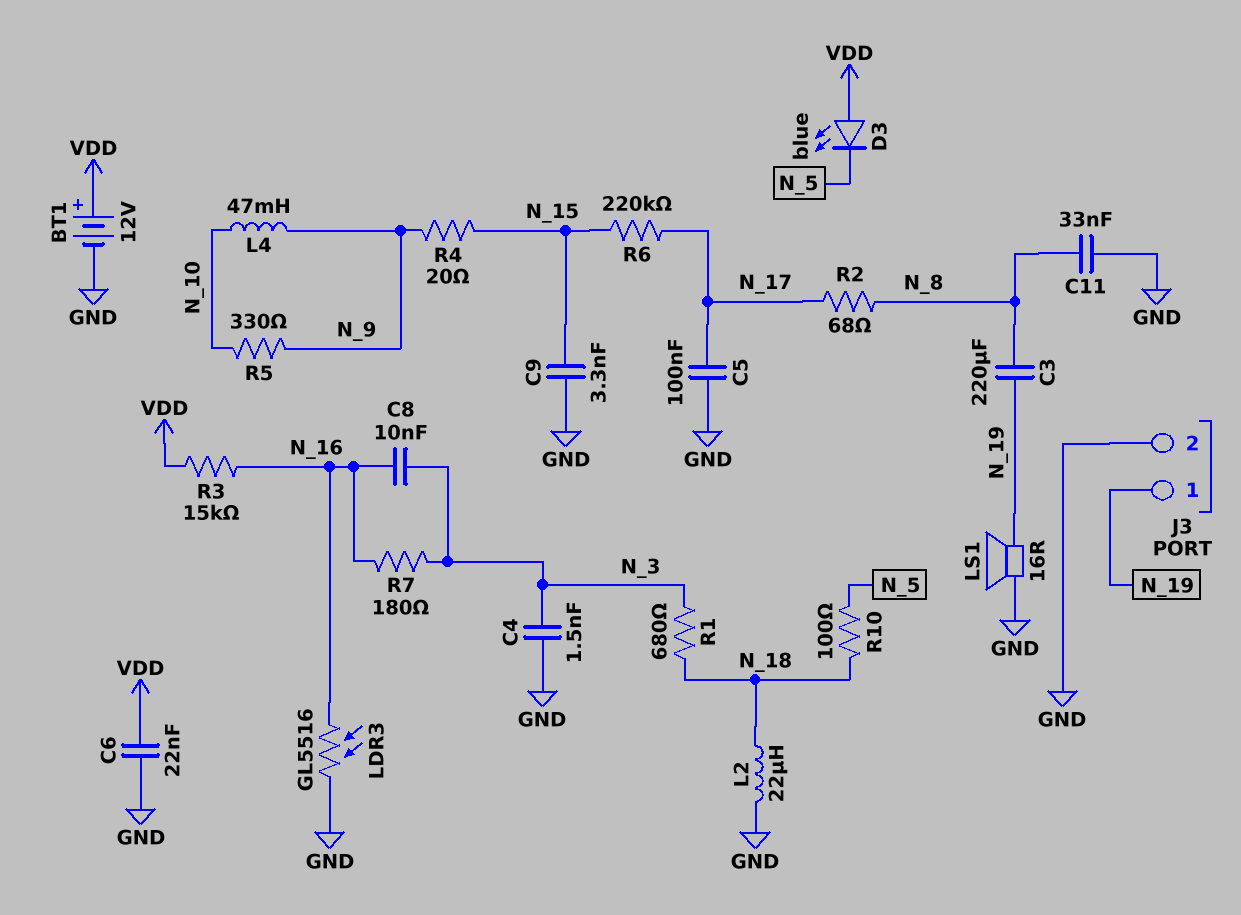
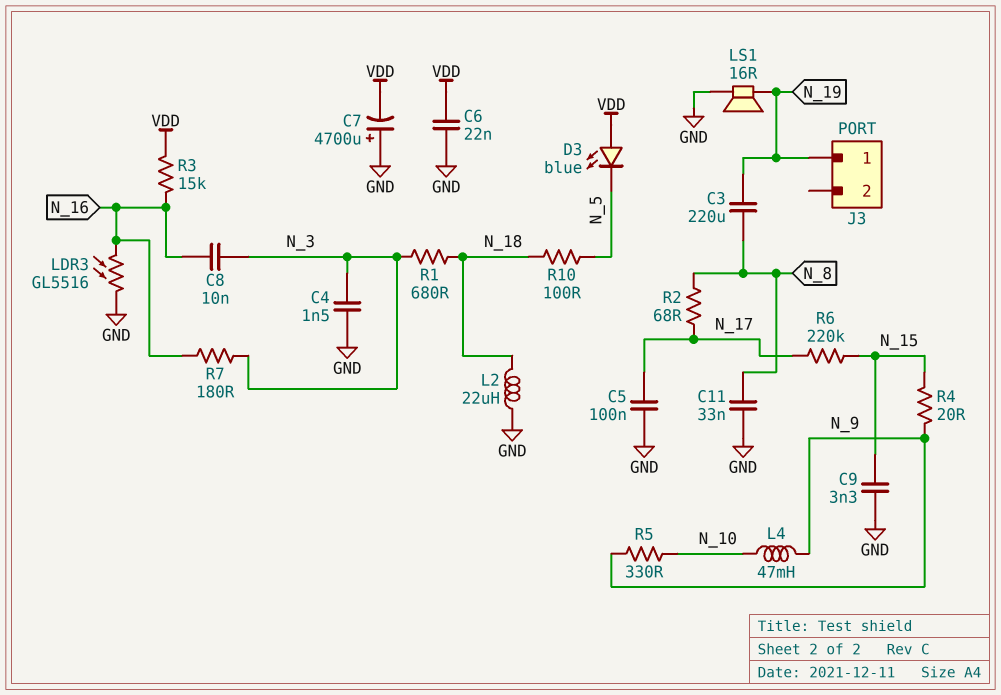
BT1: 12V (plus VDD, minus GND) -> none
C7: none -> 4700uF (plus GND, minus VDD)
J3 pin 2: GND -> none

